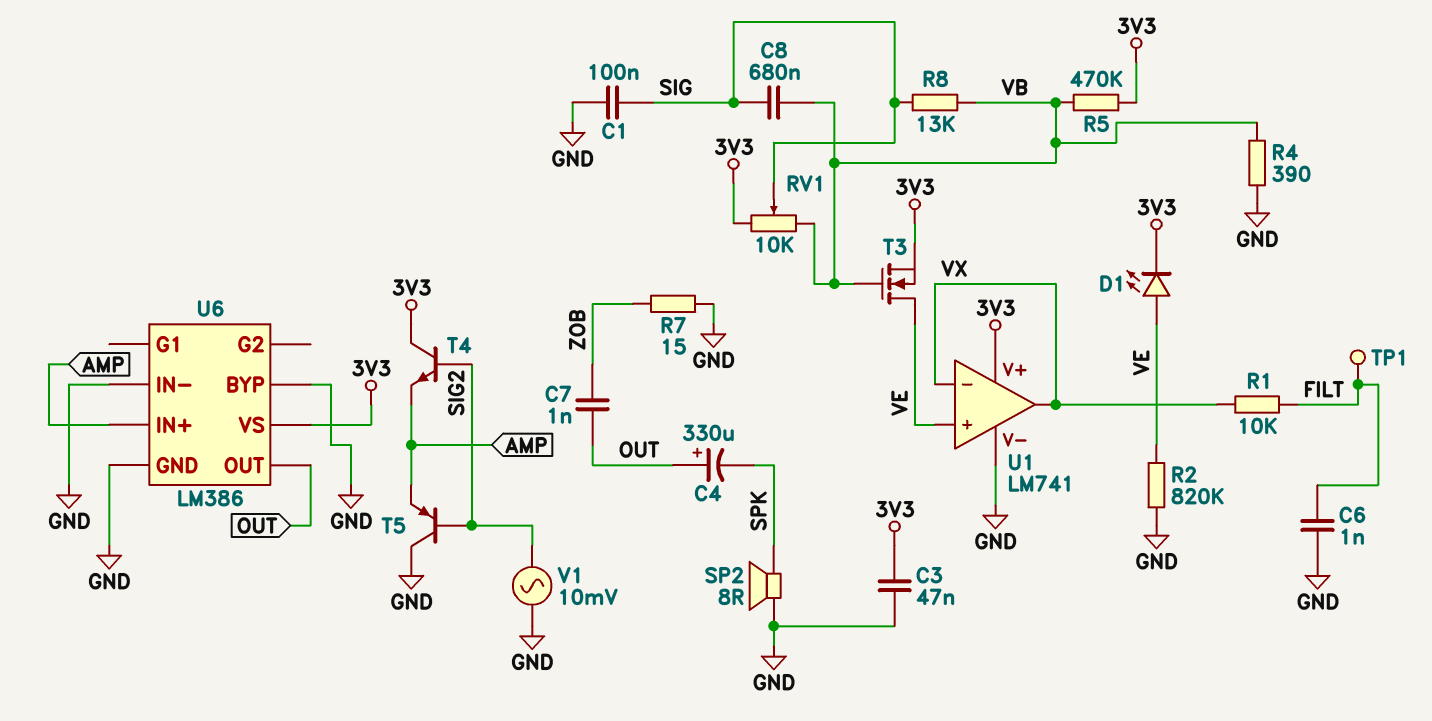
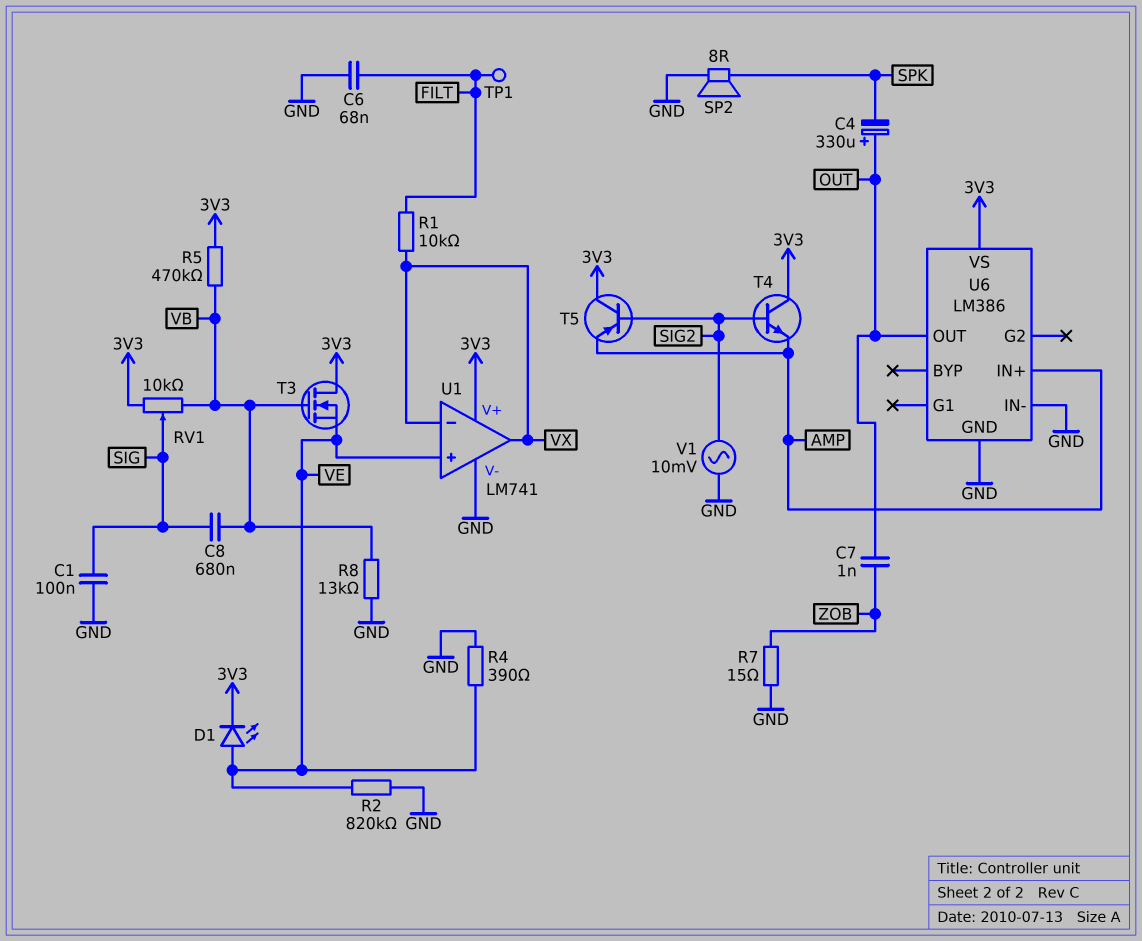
C3: 47nF (3V3, GND) -> none
C6: 1nF (FILT, GND) -> 68nF (FILT, GND)
R4: 390 (GND, VB) -> 390 (GND, VE)
R8: 13k (SIG, VB) -> 13k (GND, VB)
T3: NMOS (G VB, D VE, S 3V3) -> NMOS (G VB, D 3V3, S VE)
T5: PNP (B SIG2, C GND, E AMP) -> PNP (B SIG2, C 3V3, E AMP)
U6 pin BYP: GND -> none

